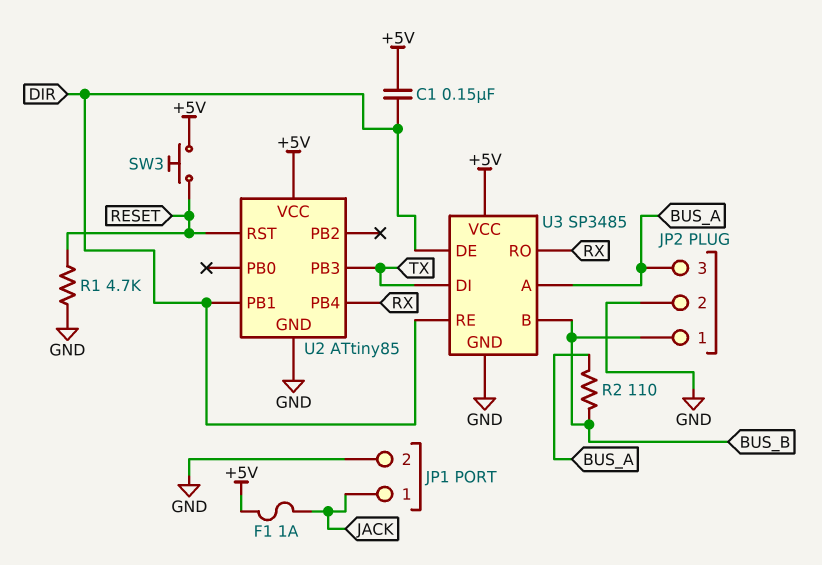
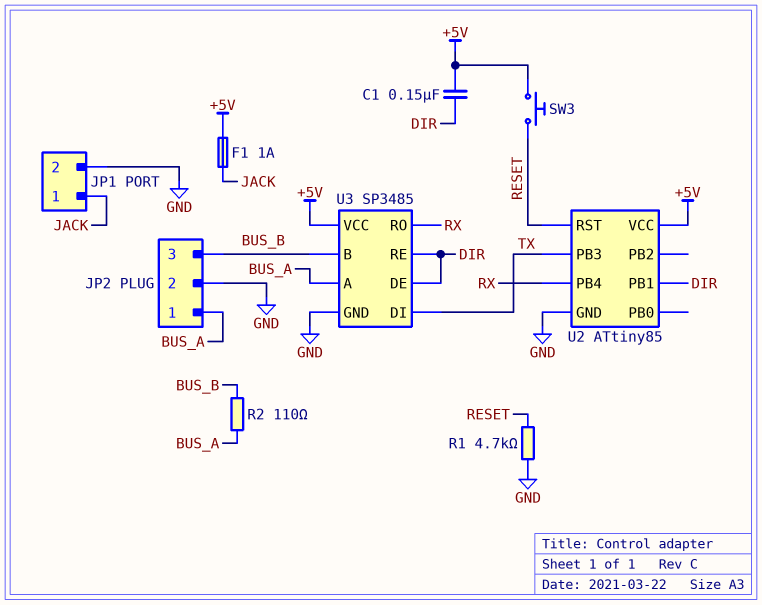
JP2 pin 1: BUS_B -> BUS_A
JP2 pin 3: BUS_A -> BUS_B

